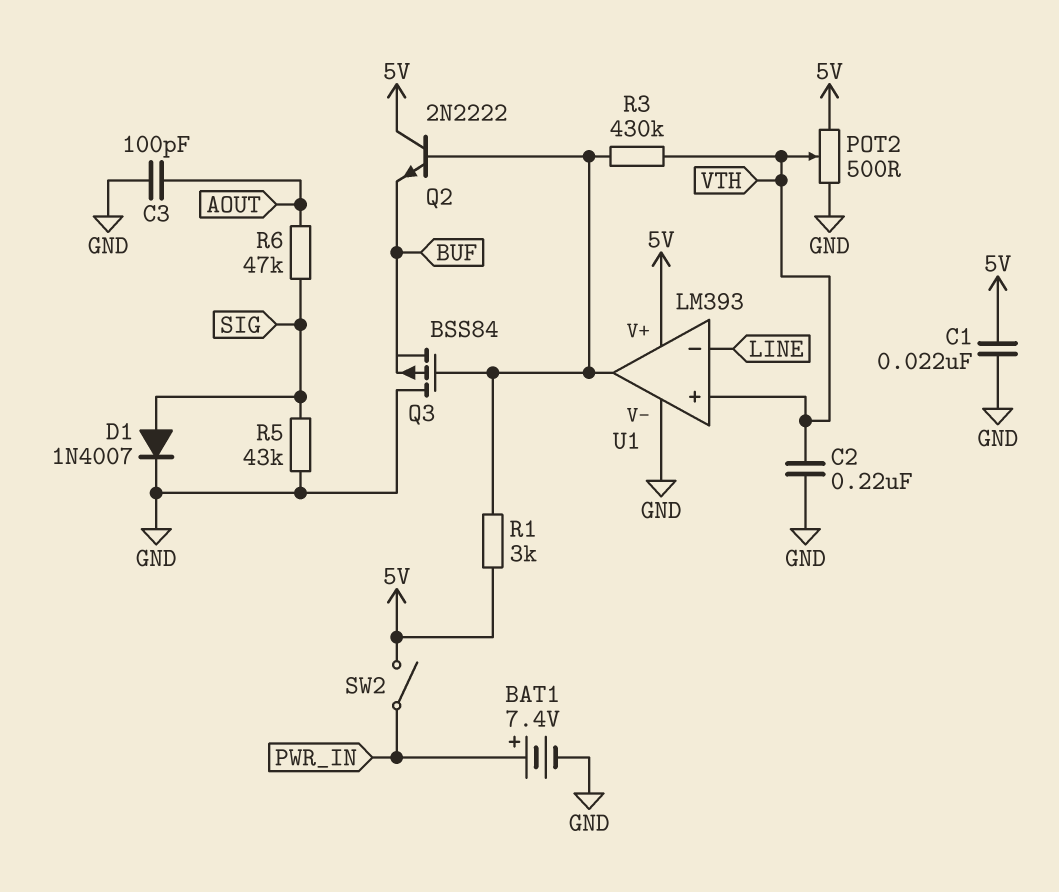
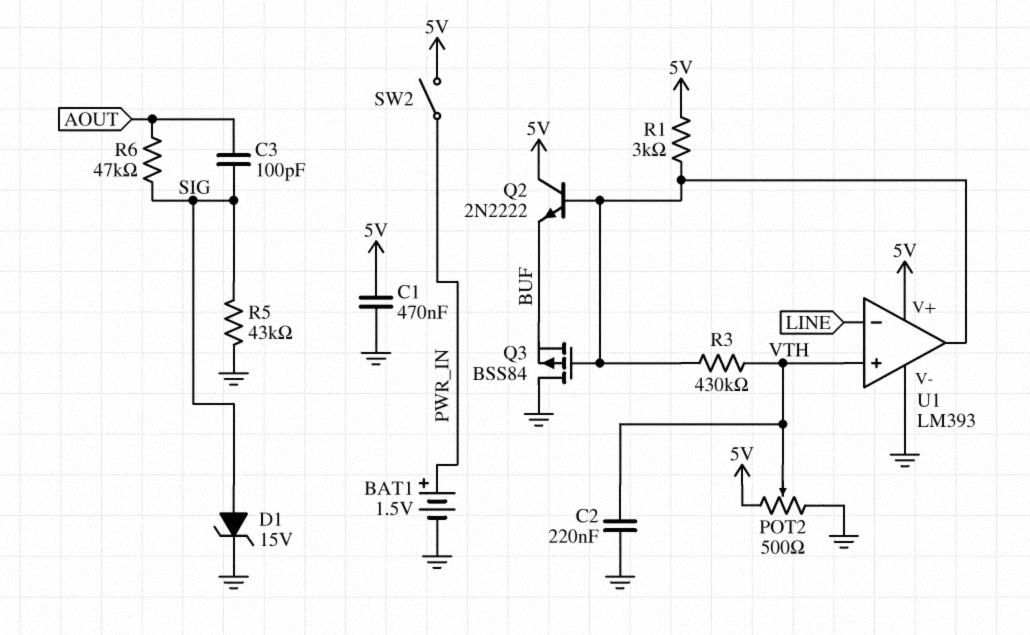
BAT1: 7.4V (plus PWR_IN, minus GND) -> 1.5V (plus PWR_IN, minus GND)
C1: 22nF (5V, GND) -> 470nF (5V, GND)
C3: 100pF (AOUT, GND) -> 100pF (AOUT, SIG)
D1: diode 1N4007 (A SIG, K GND) -> zener 15V (A SIG, K GND)

